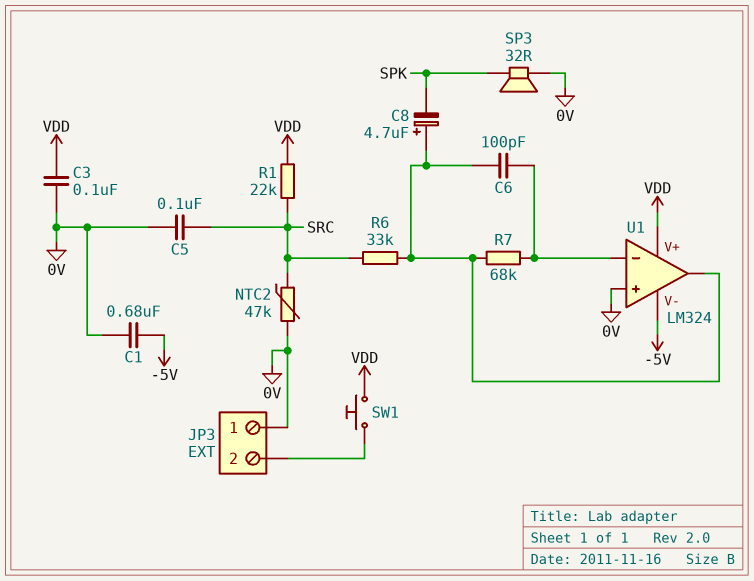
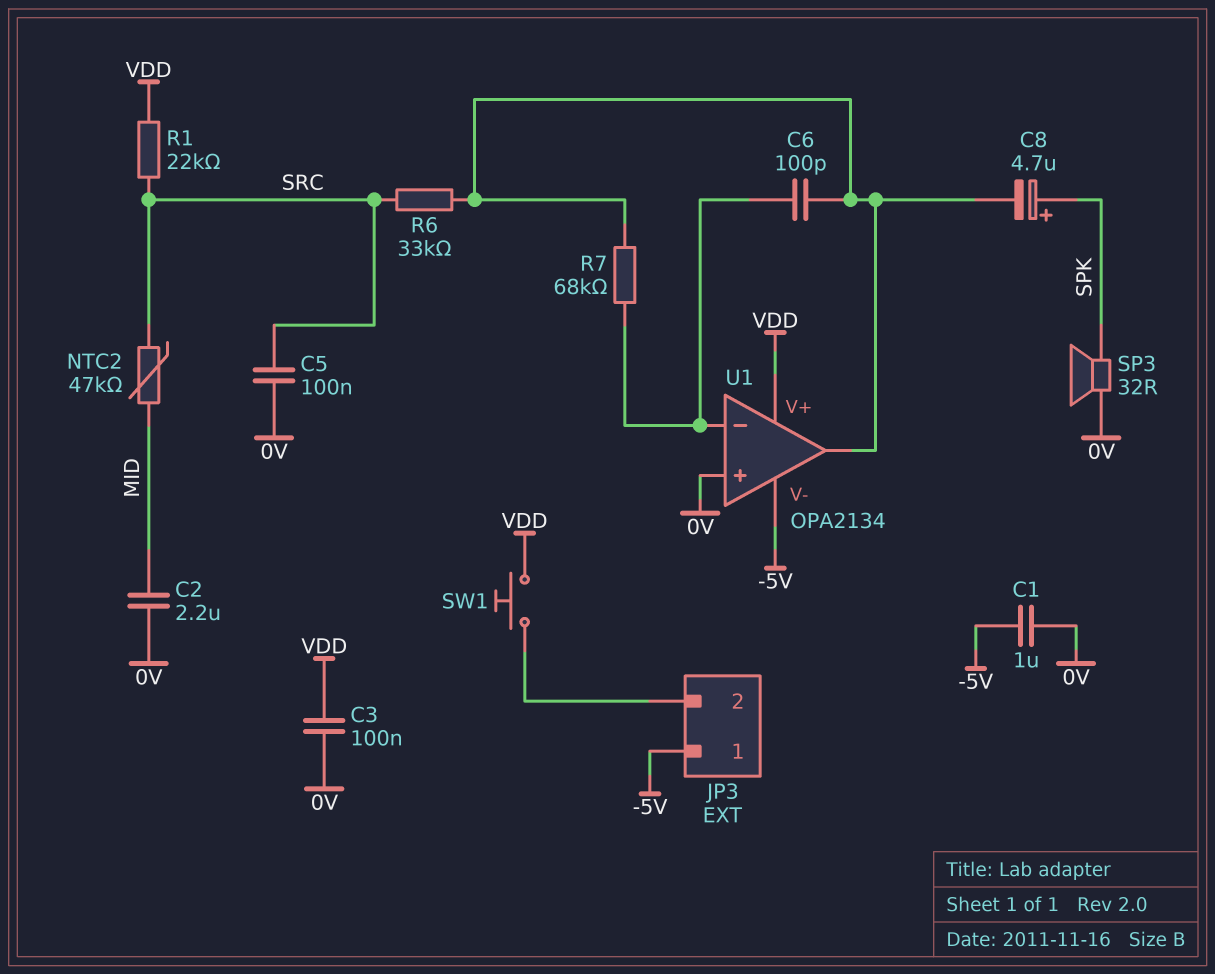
C1: 680nF (-5V, 0V) -> 1uF (-5V, 0V)
C2: none -> 2.2uF (0V, MID)
C8: 4.7uF (plus U1/out, minus SPK) -> 4.7uF (plus SPK, minus U1/out)
JP3 pin 1: 0V -> -5V
NTC2: 47k (0V, SRC) -> 47k (MID, SRC)
U1: LM324 -> OPA2134

